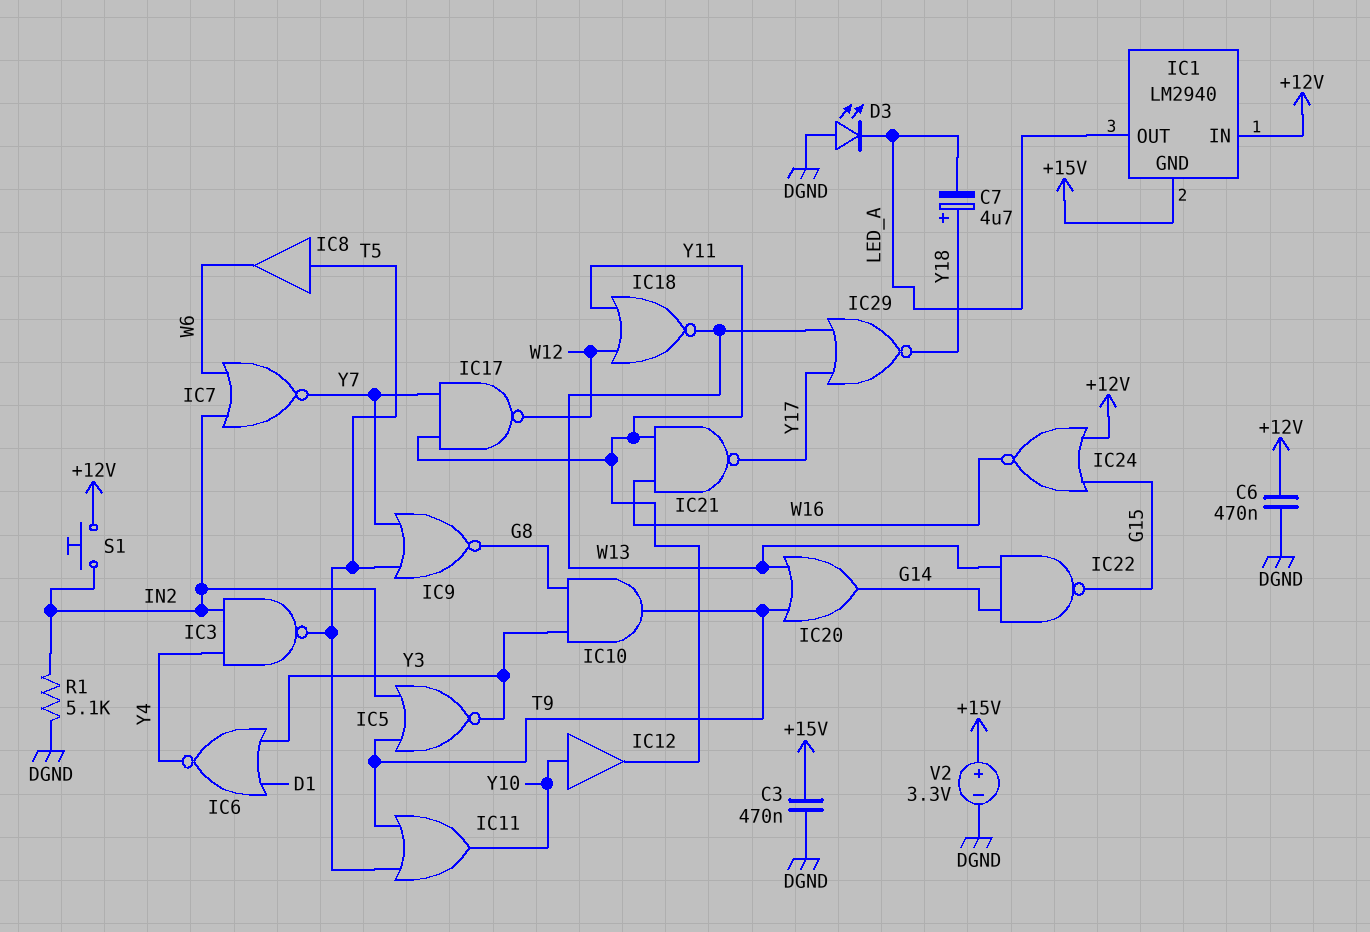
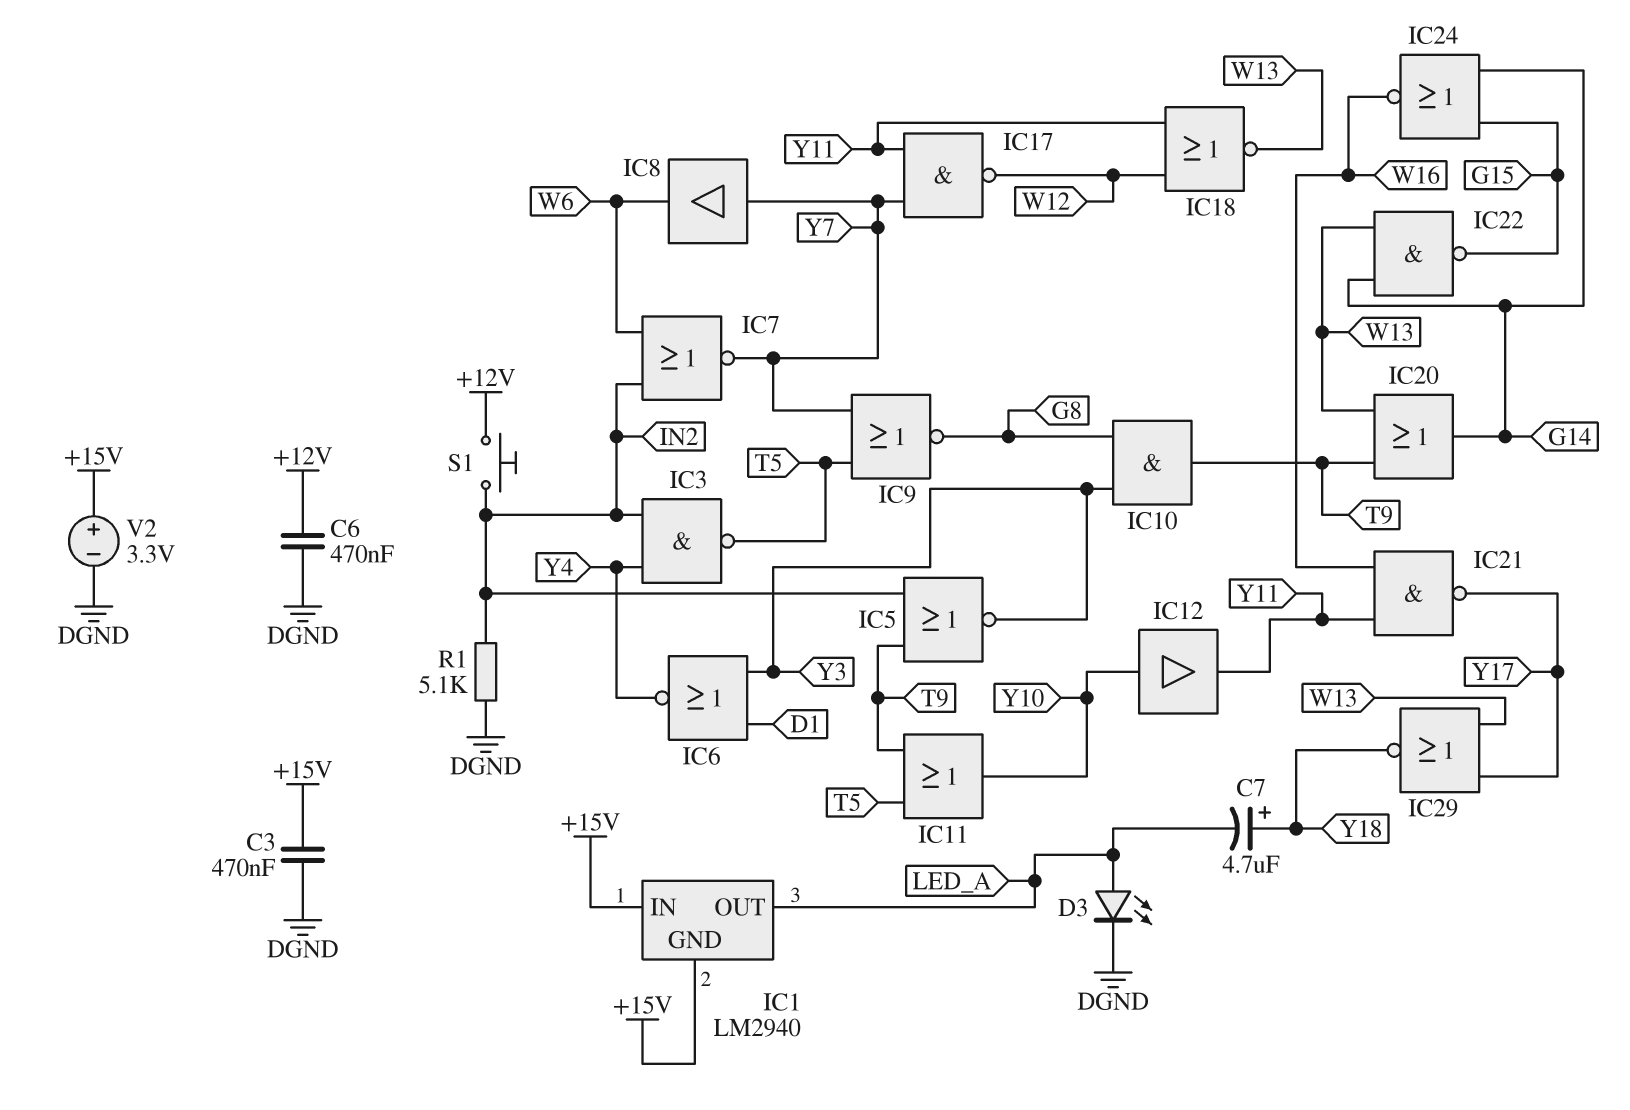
D3: LED (A DGND, K LED_A) -> LED (A LED_A, K DGND)
IC1 pin IN: +12V -> +15V
IC8: buffer (in T5, out W6) -> buffer (in Y7, out W6)
IC24: NOR (in +12V, in G15, out W16) -> NOR (in G14, in G15, out W16)

